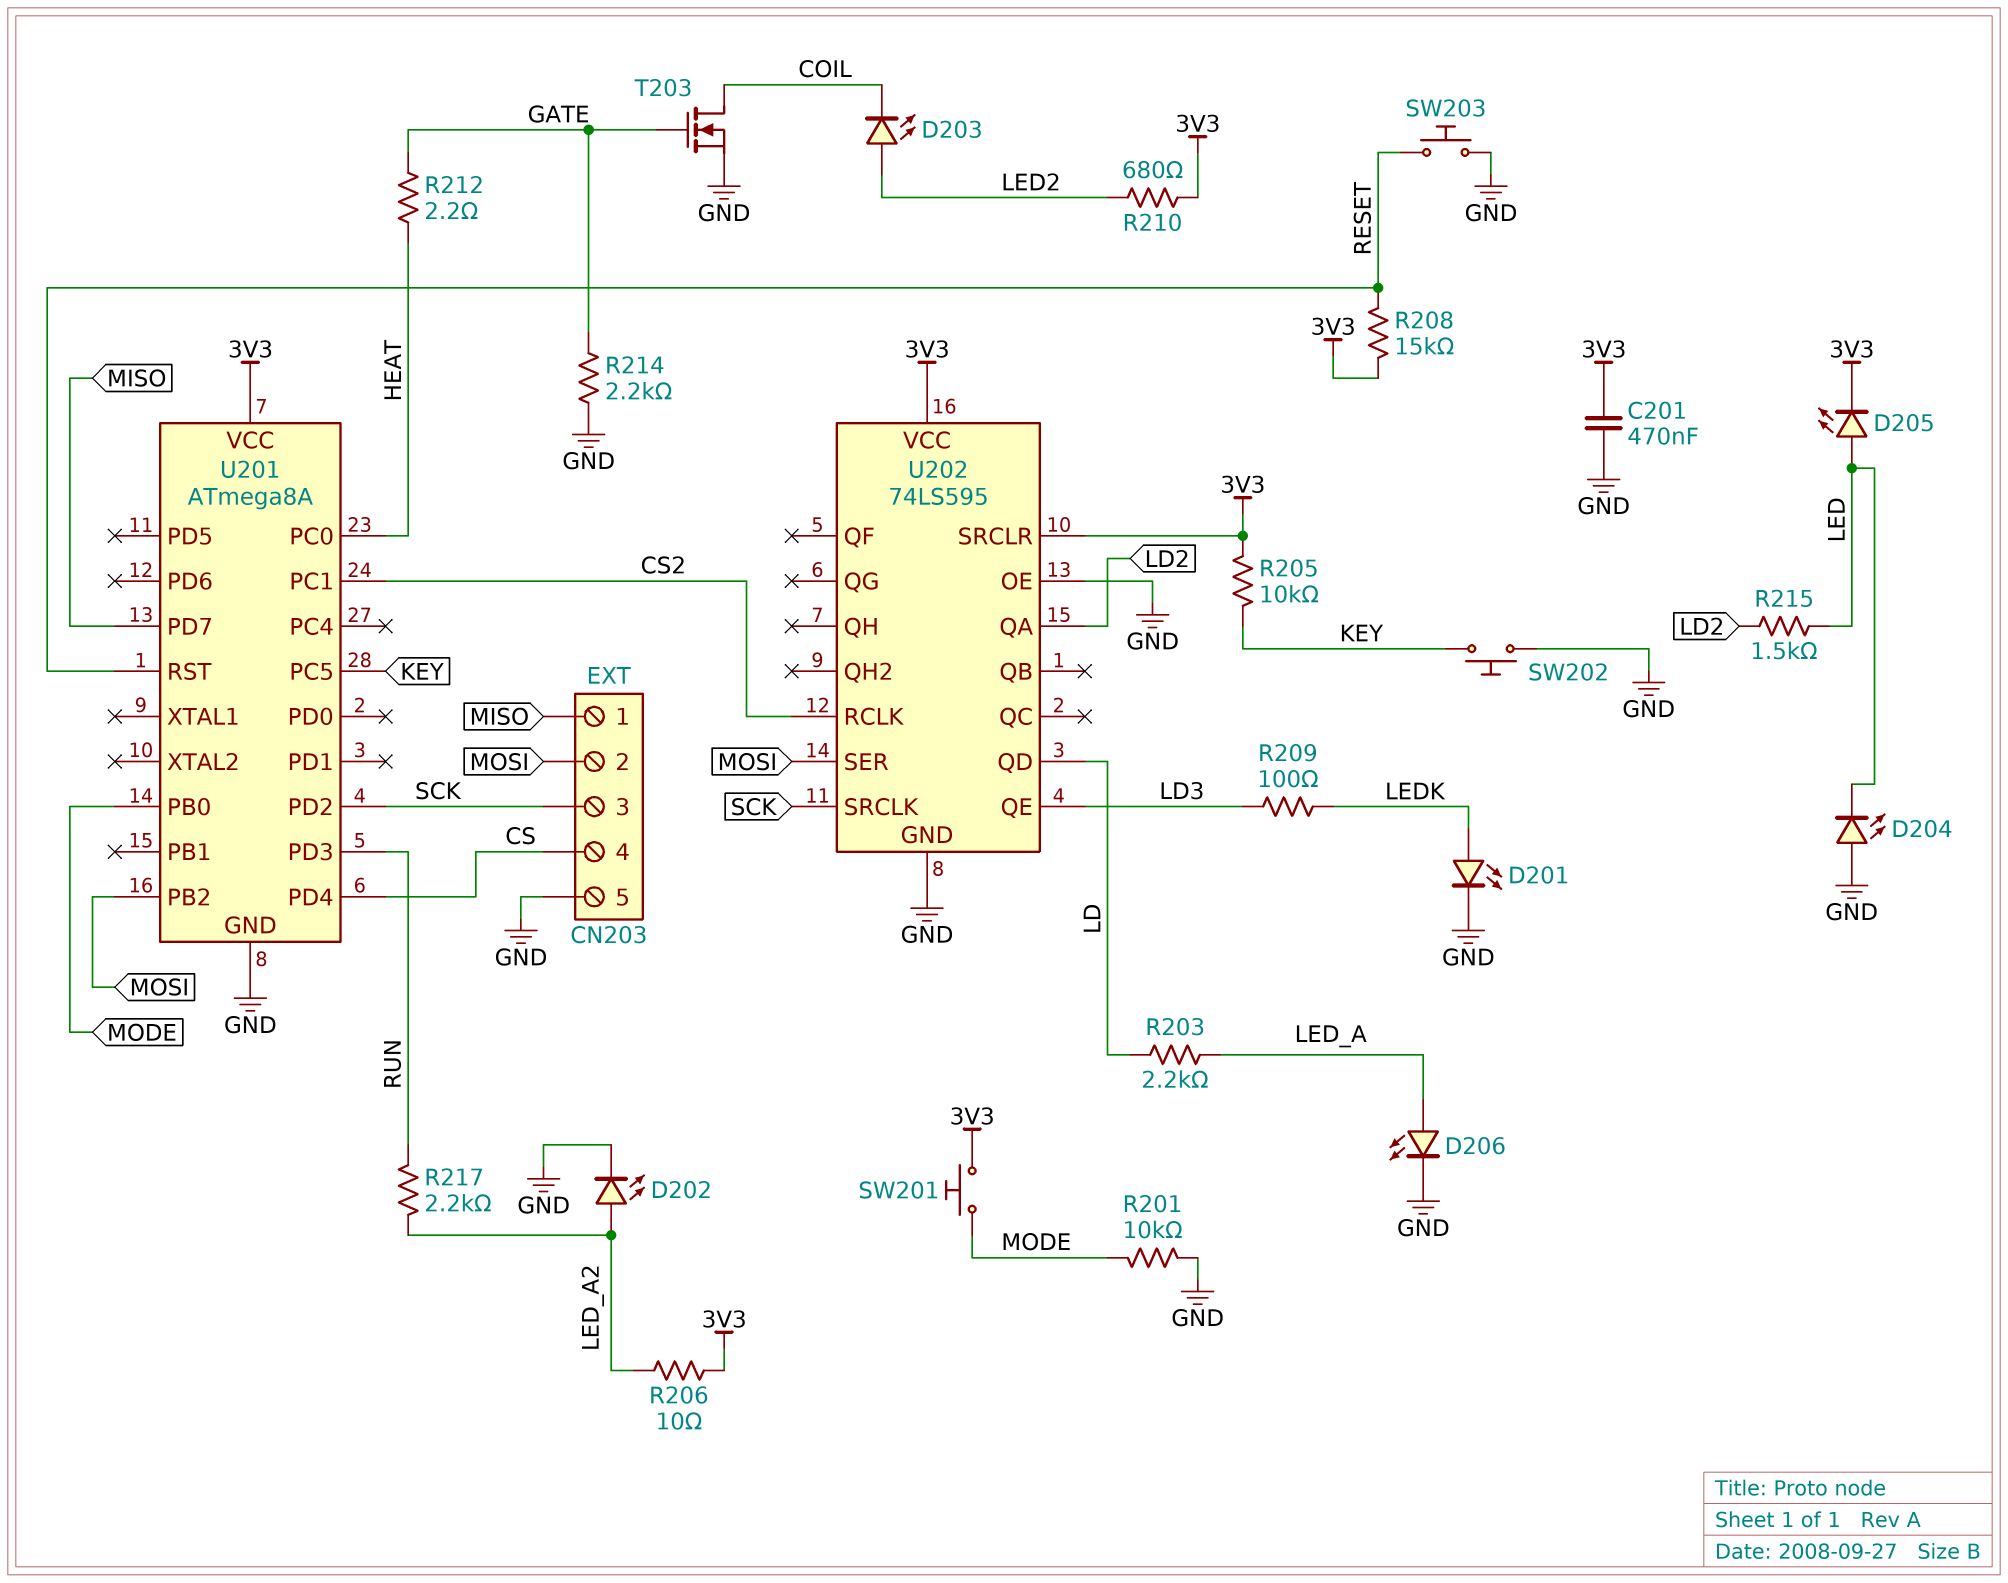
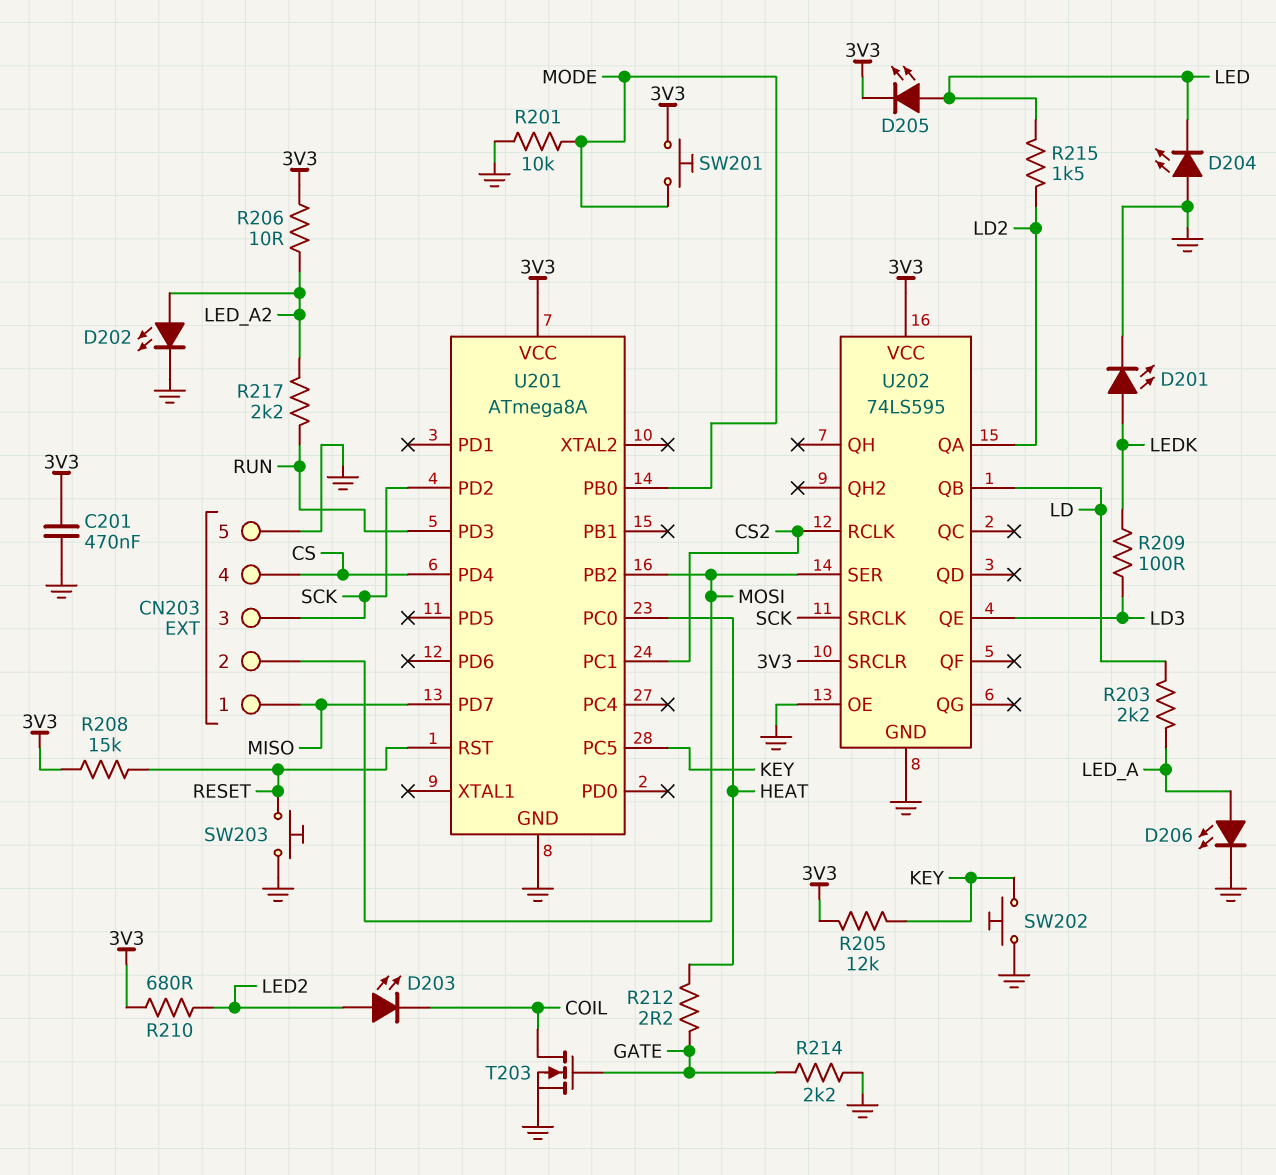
R205: 10k (3V3, KEY) -> 12k (3V3, KEY)
U202 pin QB: none -> LD
U202 pin QD: LD -> none

